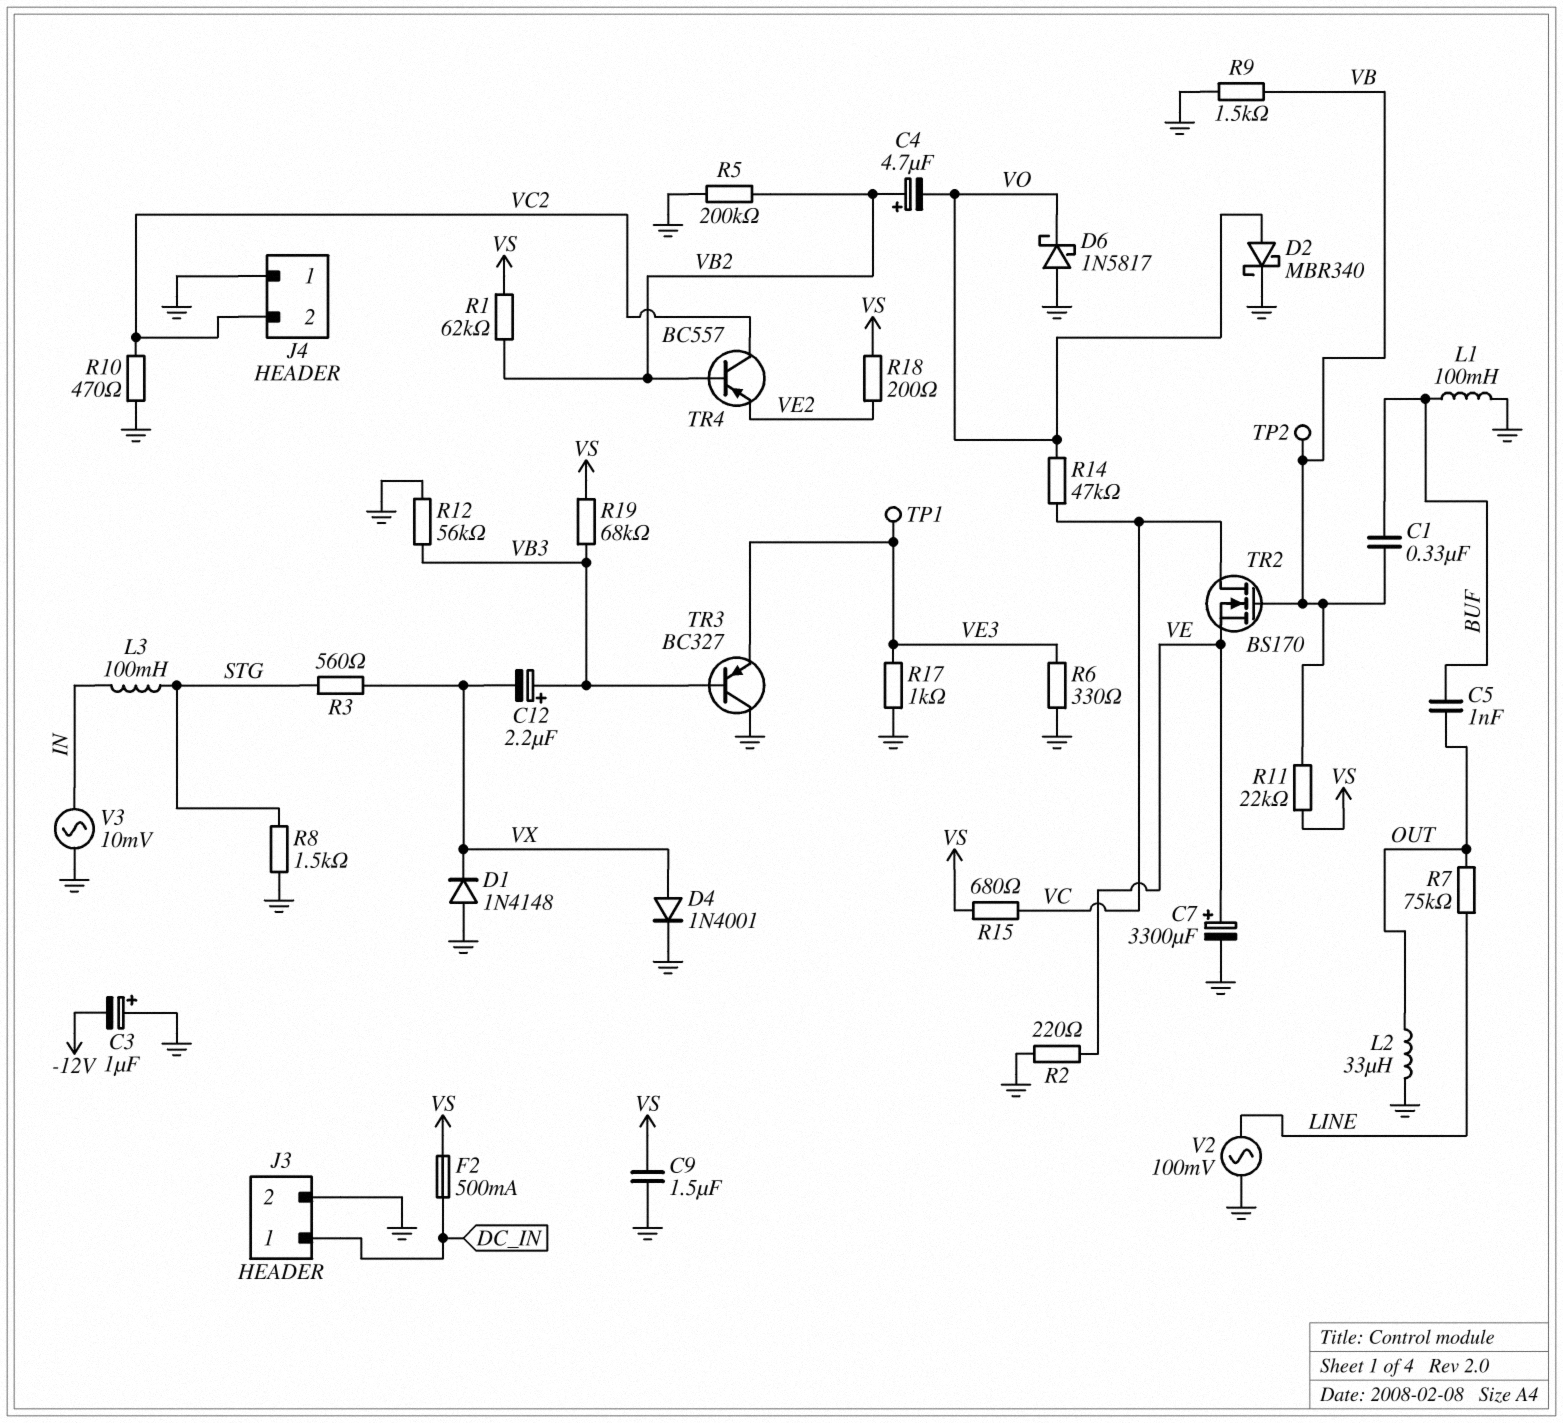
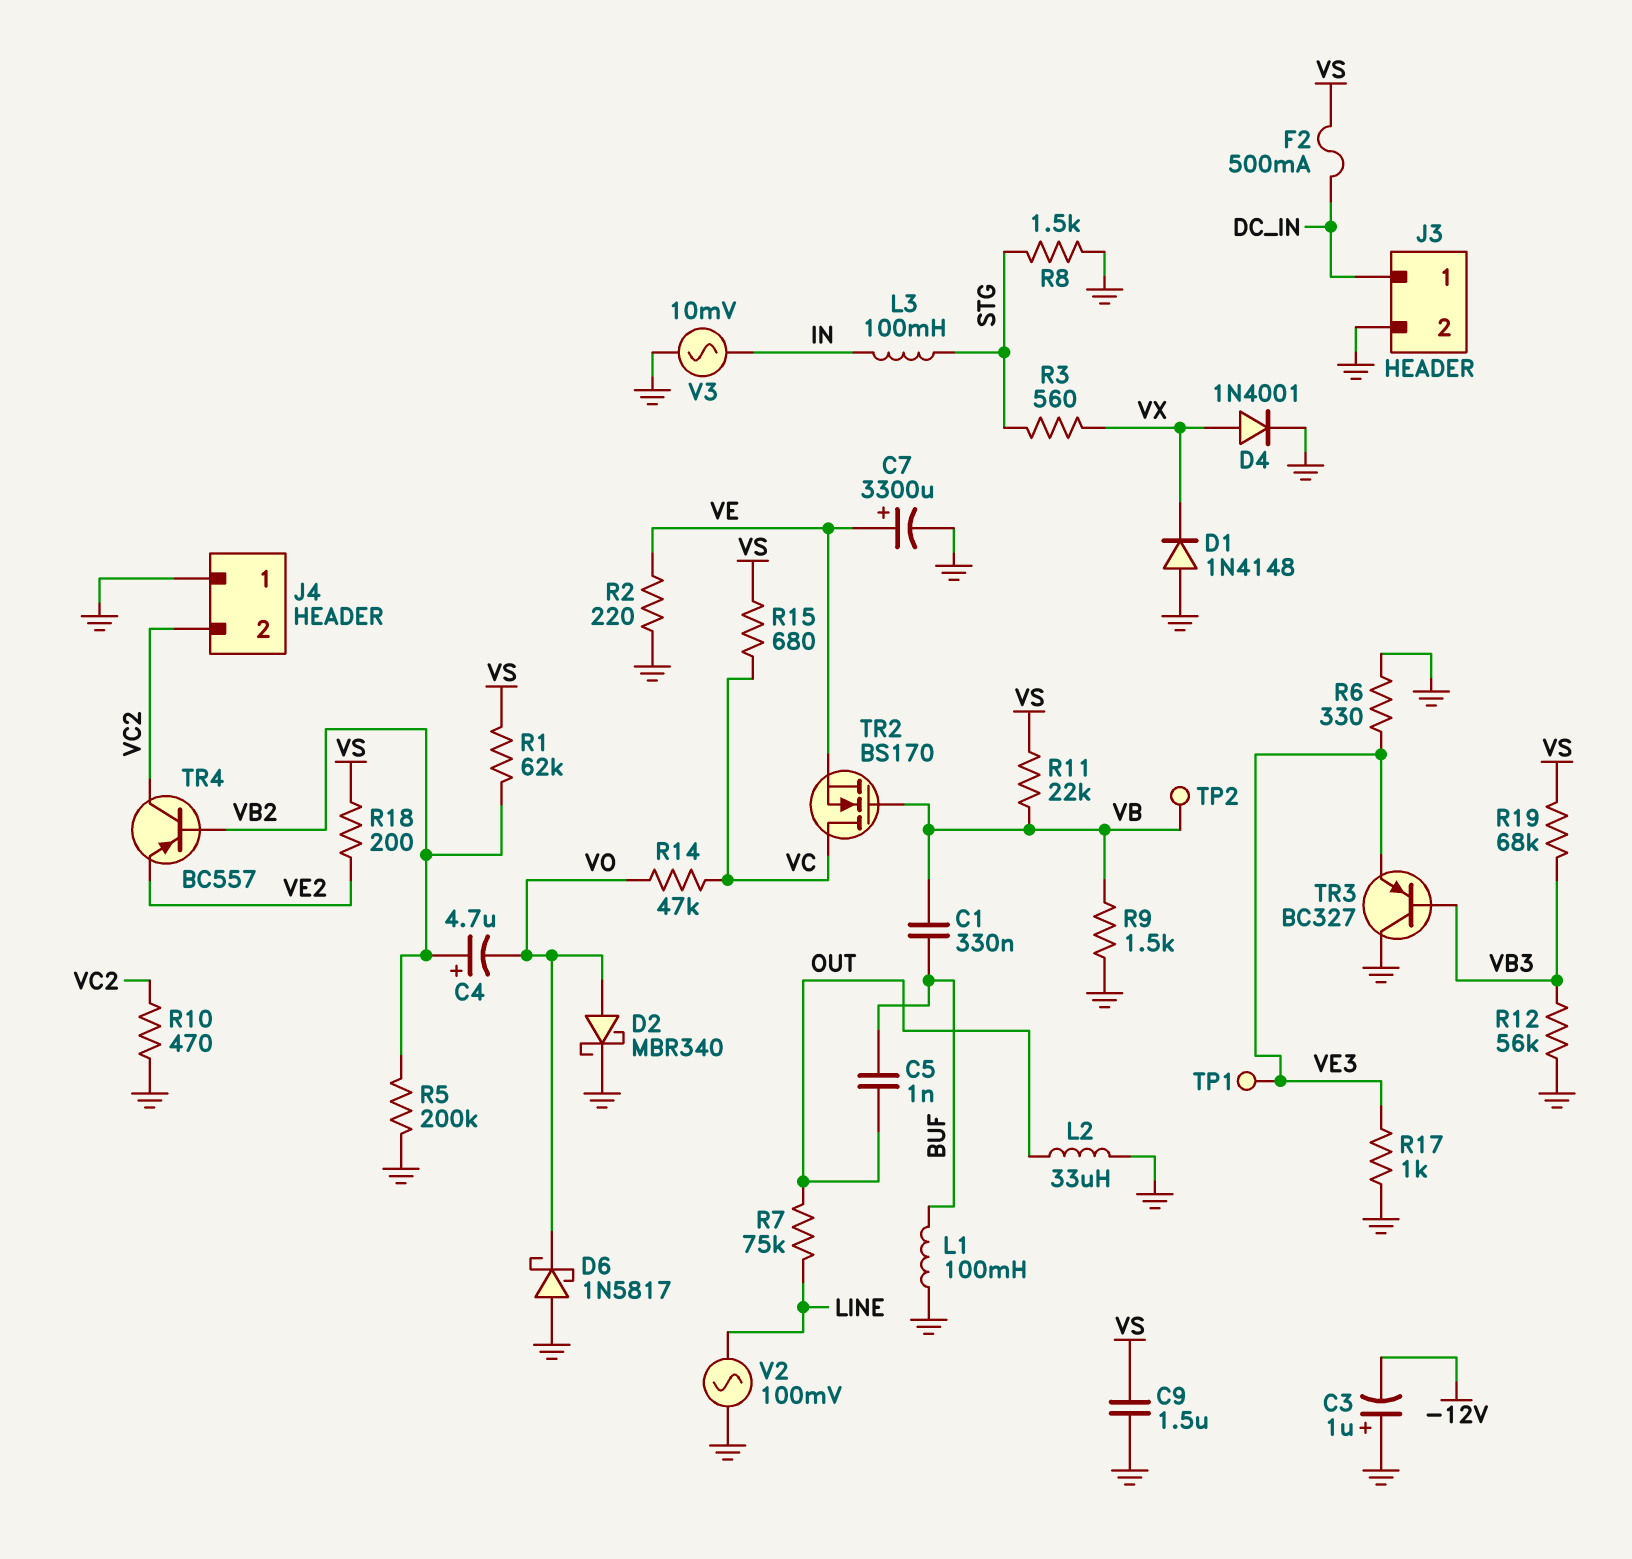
C12: 2.2uF (plus VB3, minus VX) -> none

